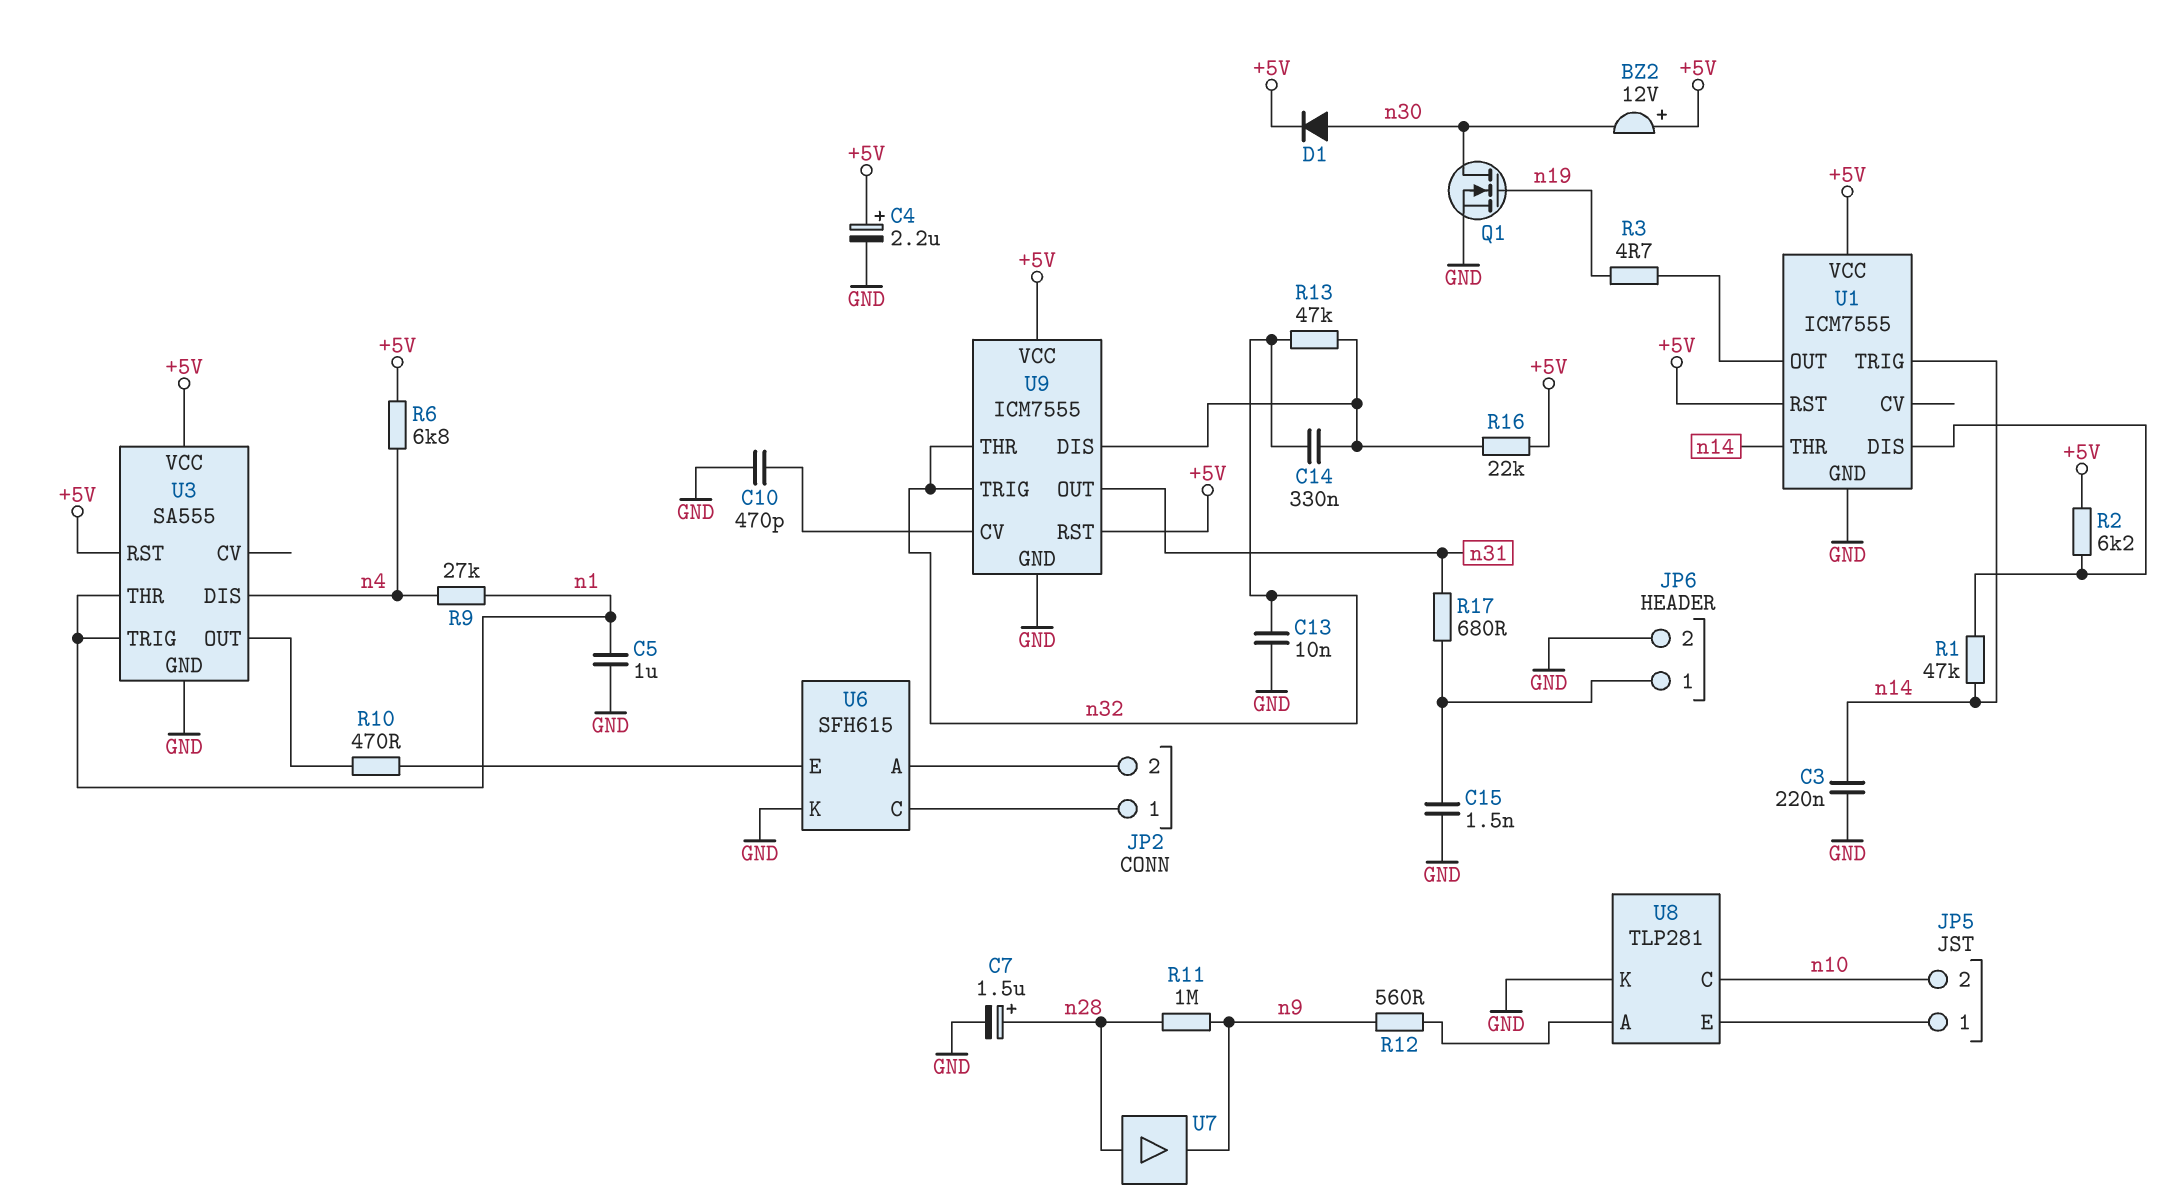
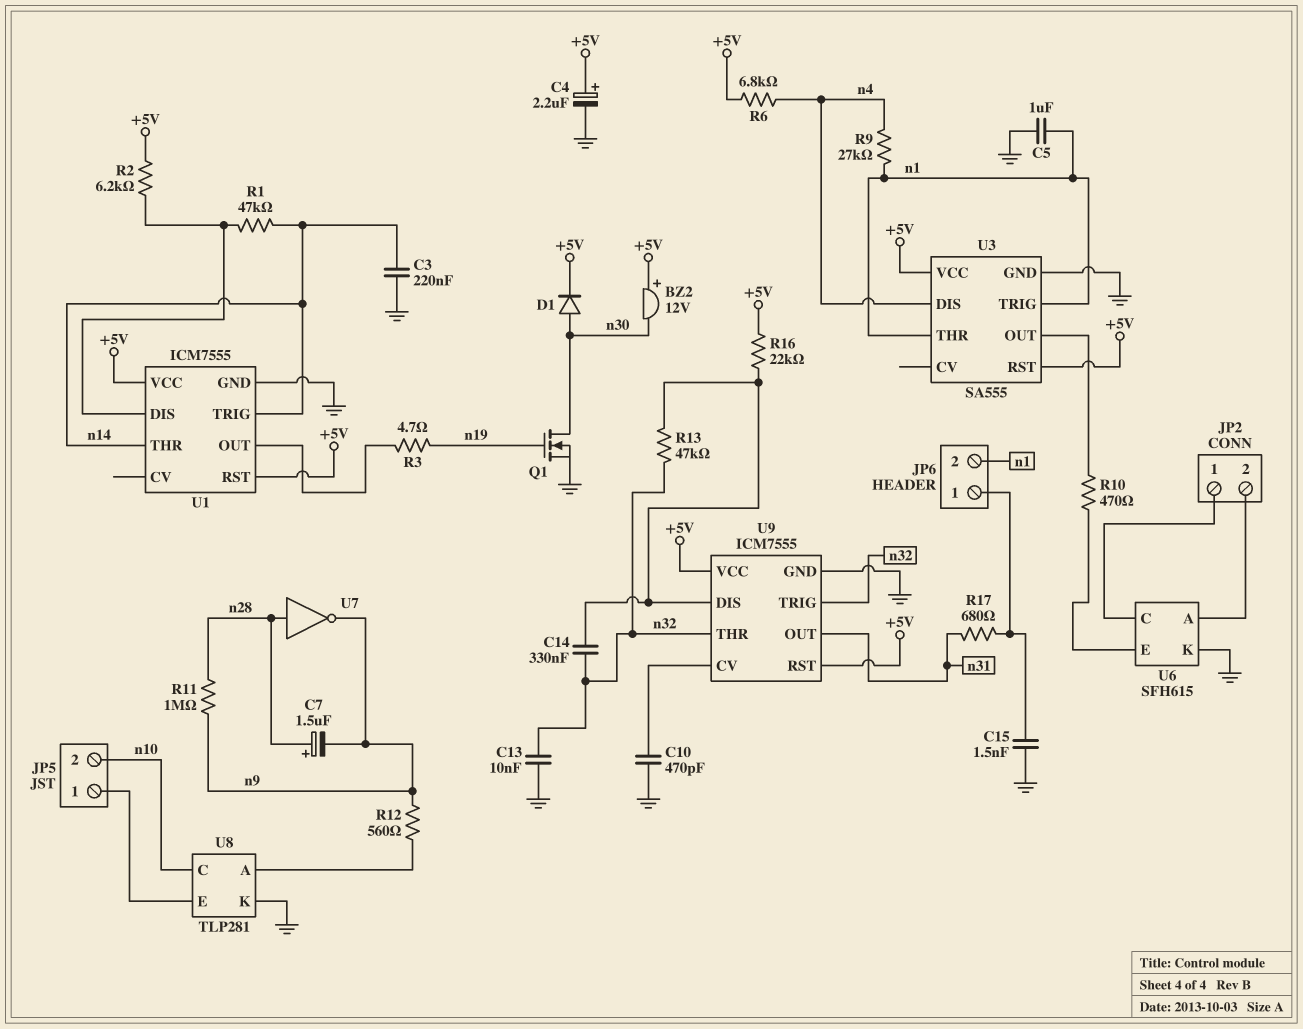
C7: 1.5uF (plus n28, minus GND) -> 1.5uF (plus n28, minus n9)
JP6 pin 2: GND -> n1
U7: buffer (in n28, out n9) -> NOT (in n28, out n9)

